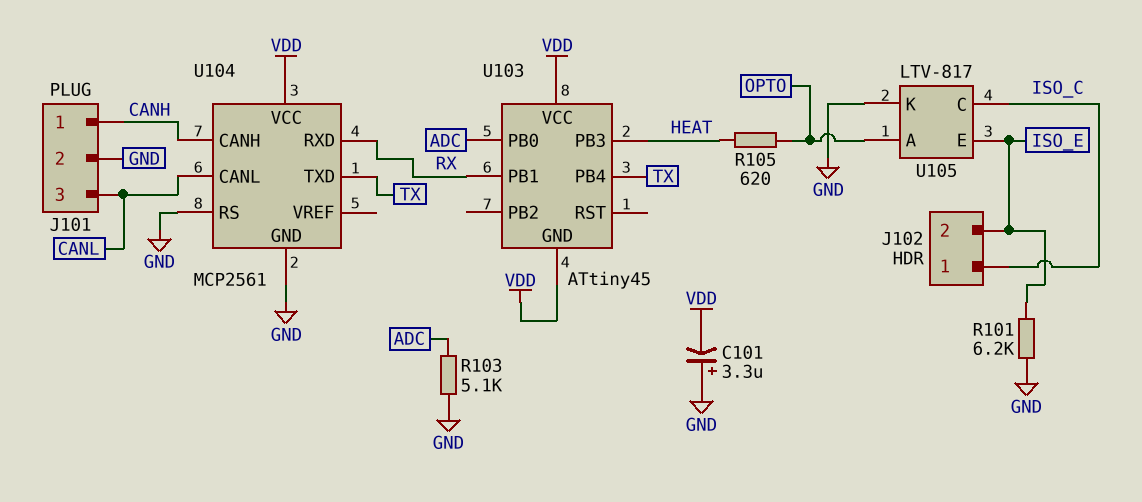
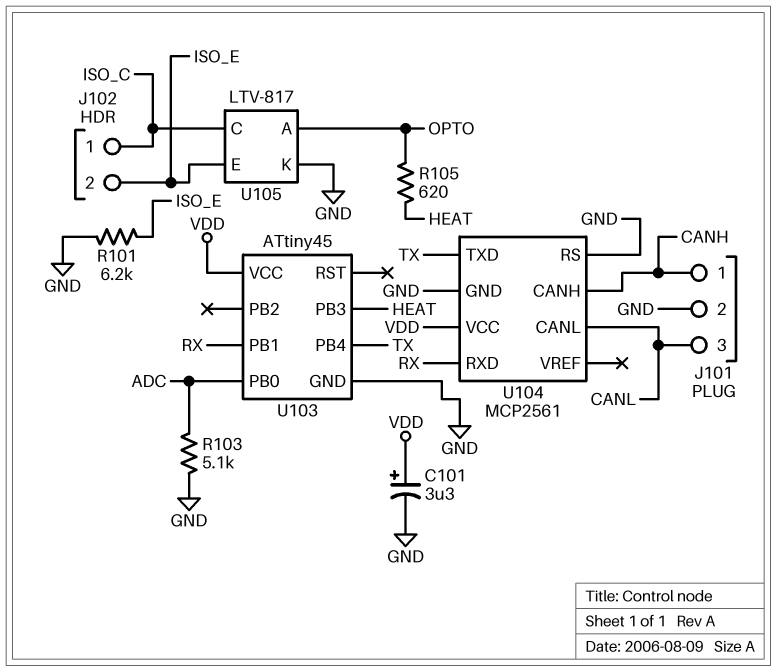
C101: 3.3uF (plus GND, minus VDD) -> 3.3uF (plus VDD, minus GND)
U103 pin GND: VDD -> GND

